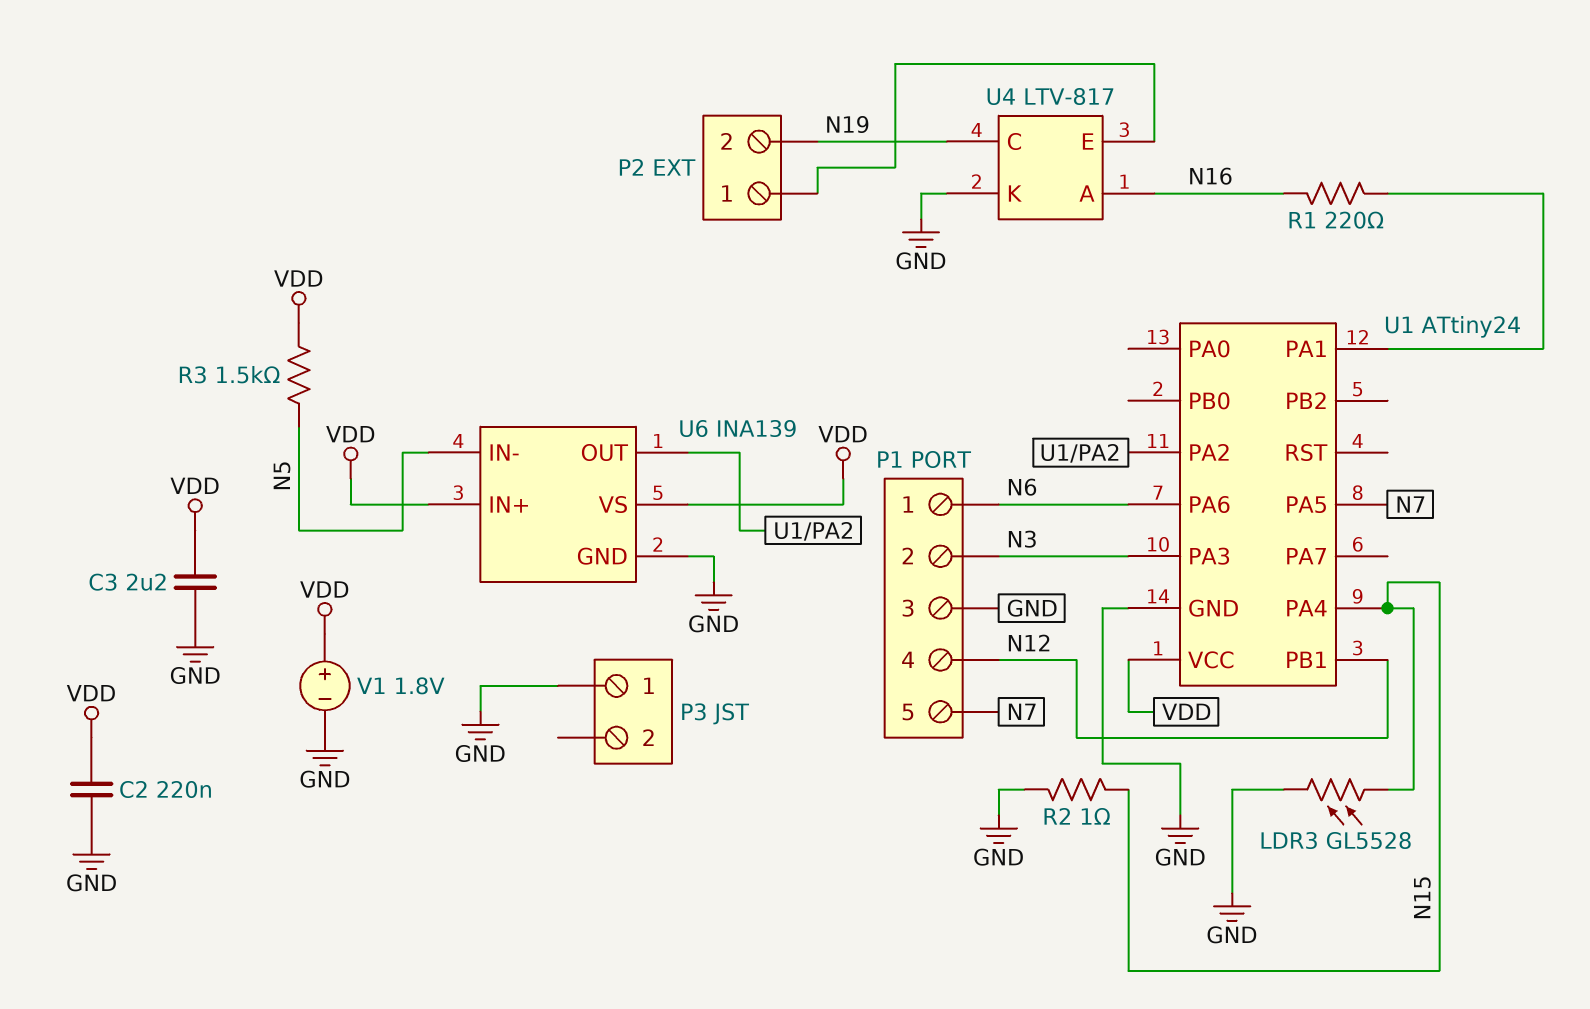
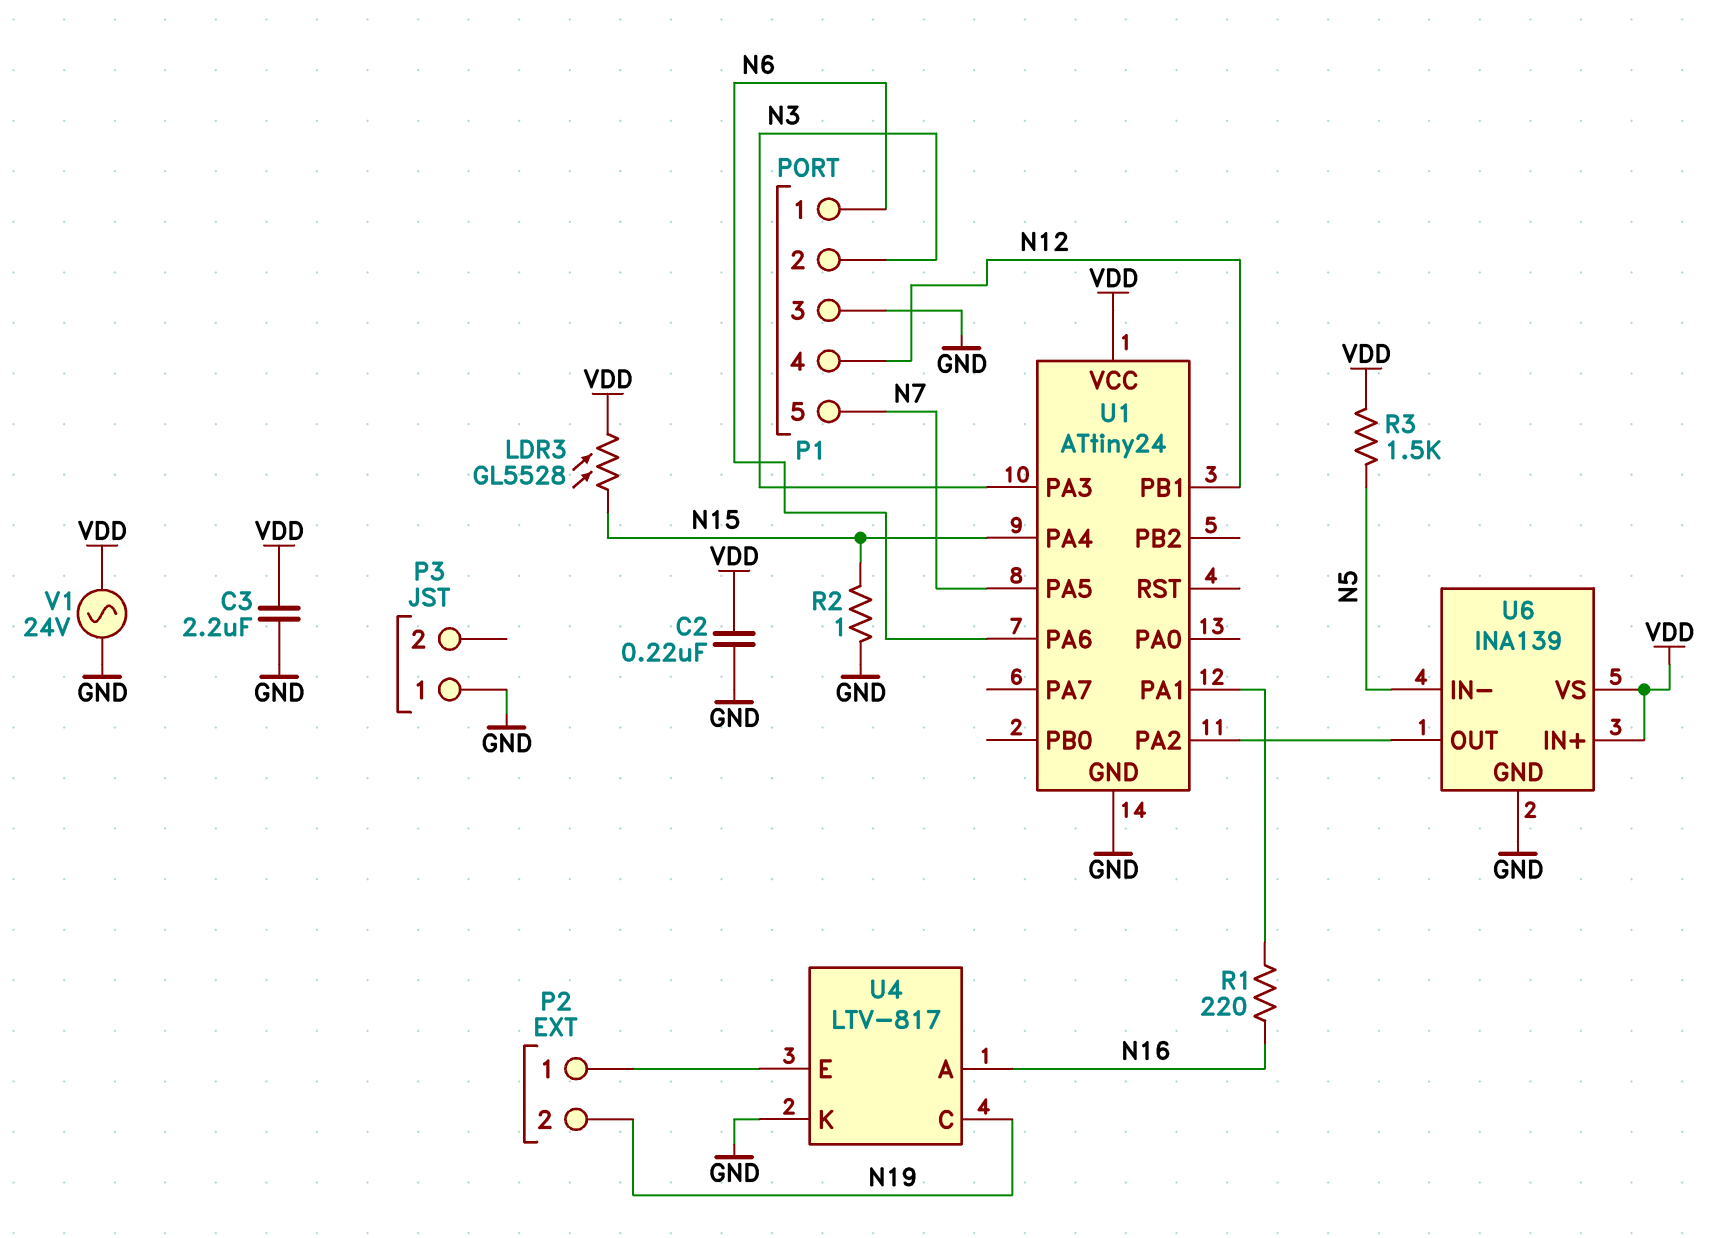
LDR3: GL5528 (GND, N15) -> GL5528 (N15, VDD)
V1: 1.8V (plus VDD, minus GND) -> AC 24V (GND, VDD)

